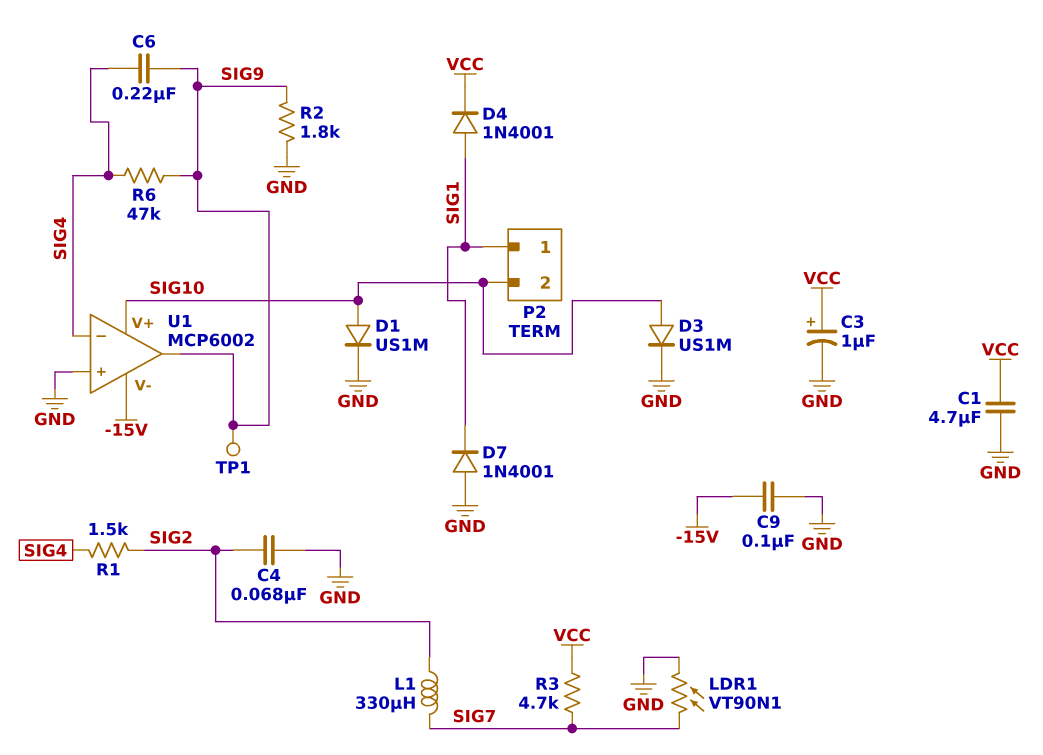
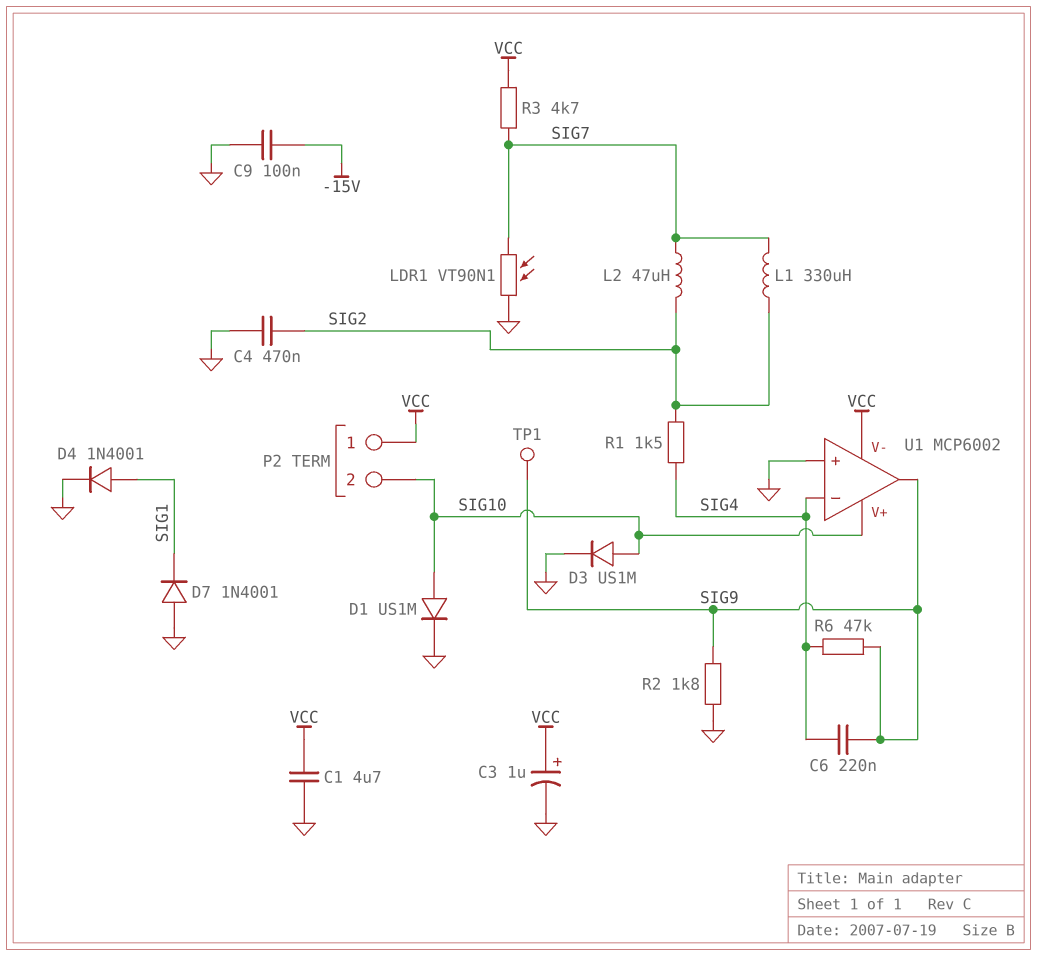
C4: 68nF (GND, SIG2) -> 470nF (GND, SIG2)
D4: diode 1N4001 (A SIG1, K VCC) -> diode 1N4001 (A SIG1, K GND)
L2: none -> 47uH (SIG2, SIG7)
P2 pin 1: SIG1 -> VCC
U1 pin V-: -15V -> VCC

